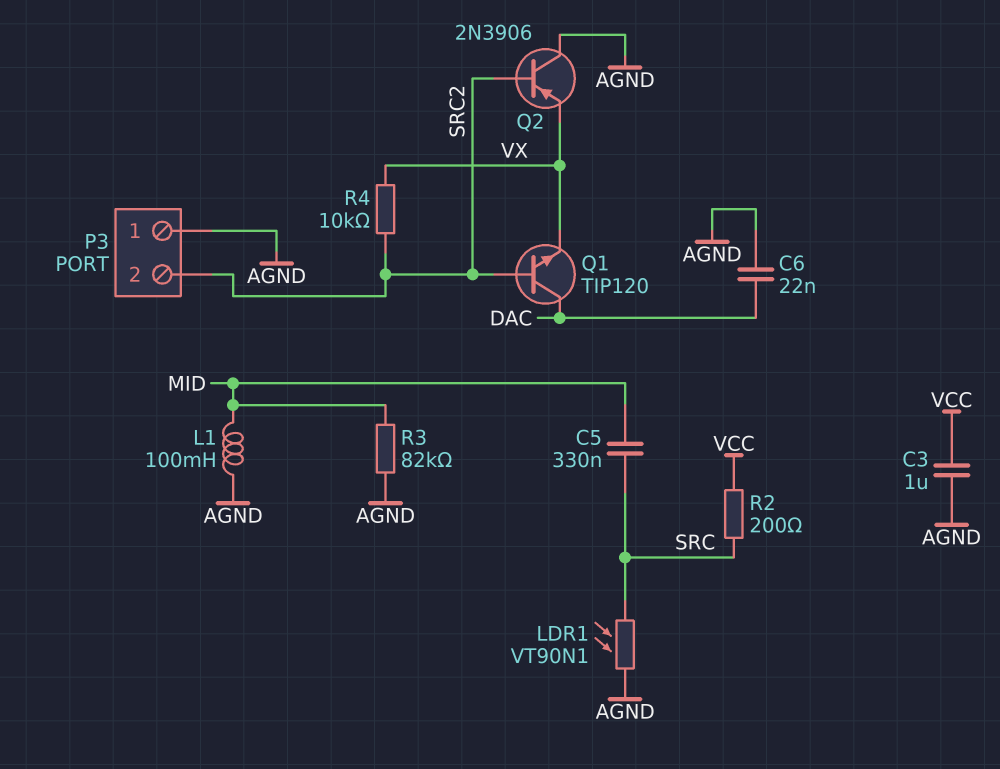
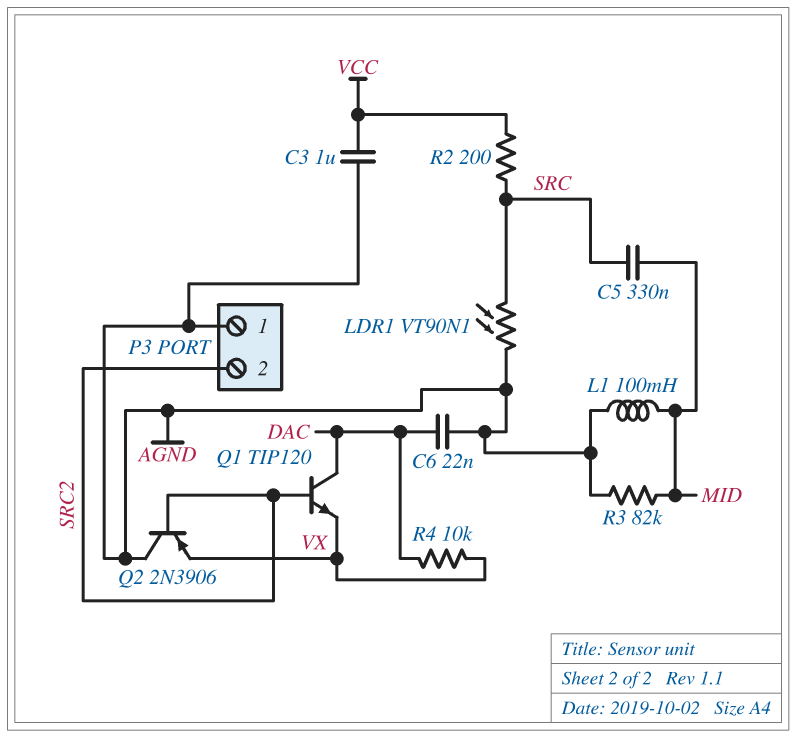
R4: 10k (SRC2, VX) -> 10k (DAC, VX)

